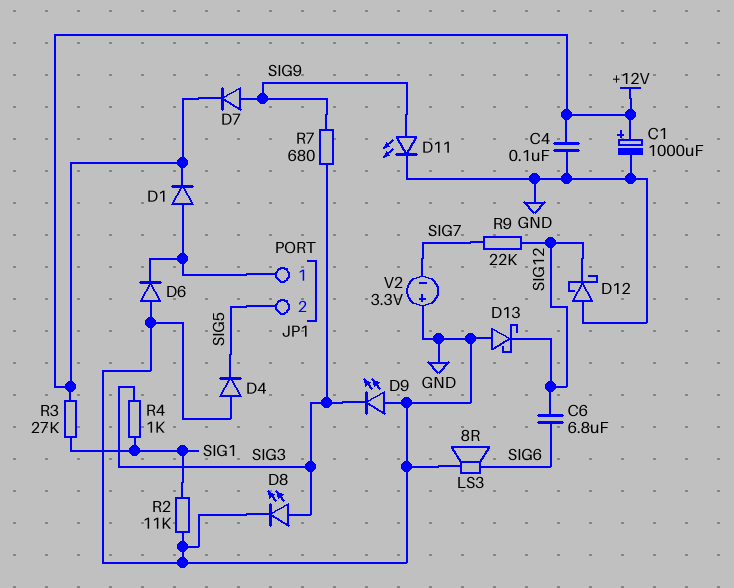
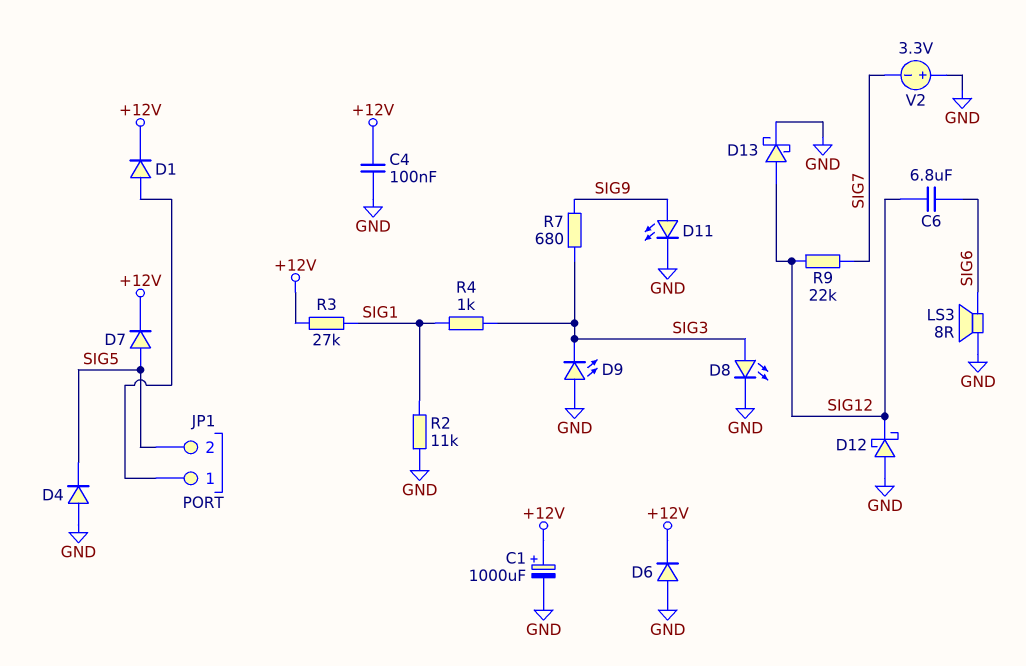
D6: diode (A GND, K JP1/1) -> diode (A GND, K +12V)
D7: diode (A SIG9, K +12V) -> diode (A SIG5, K +12V)
D13: schottky (A GND, K SIG12) -> schottky (A SIG12, K GND)

